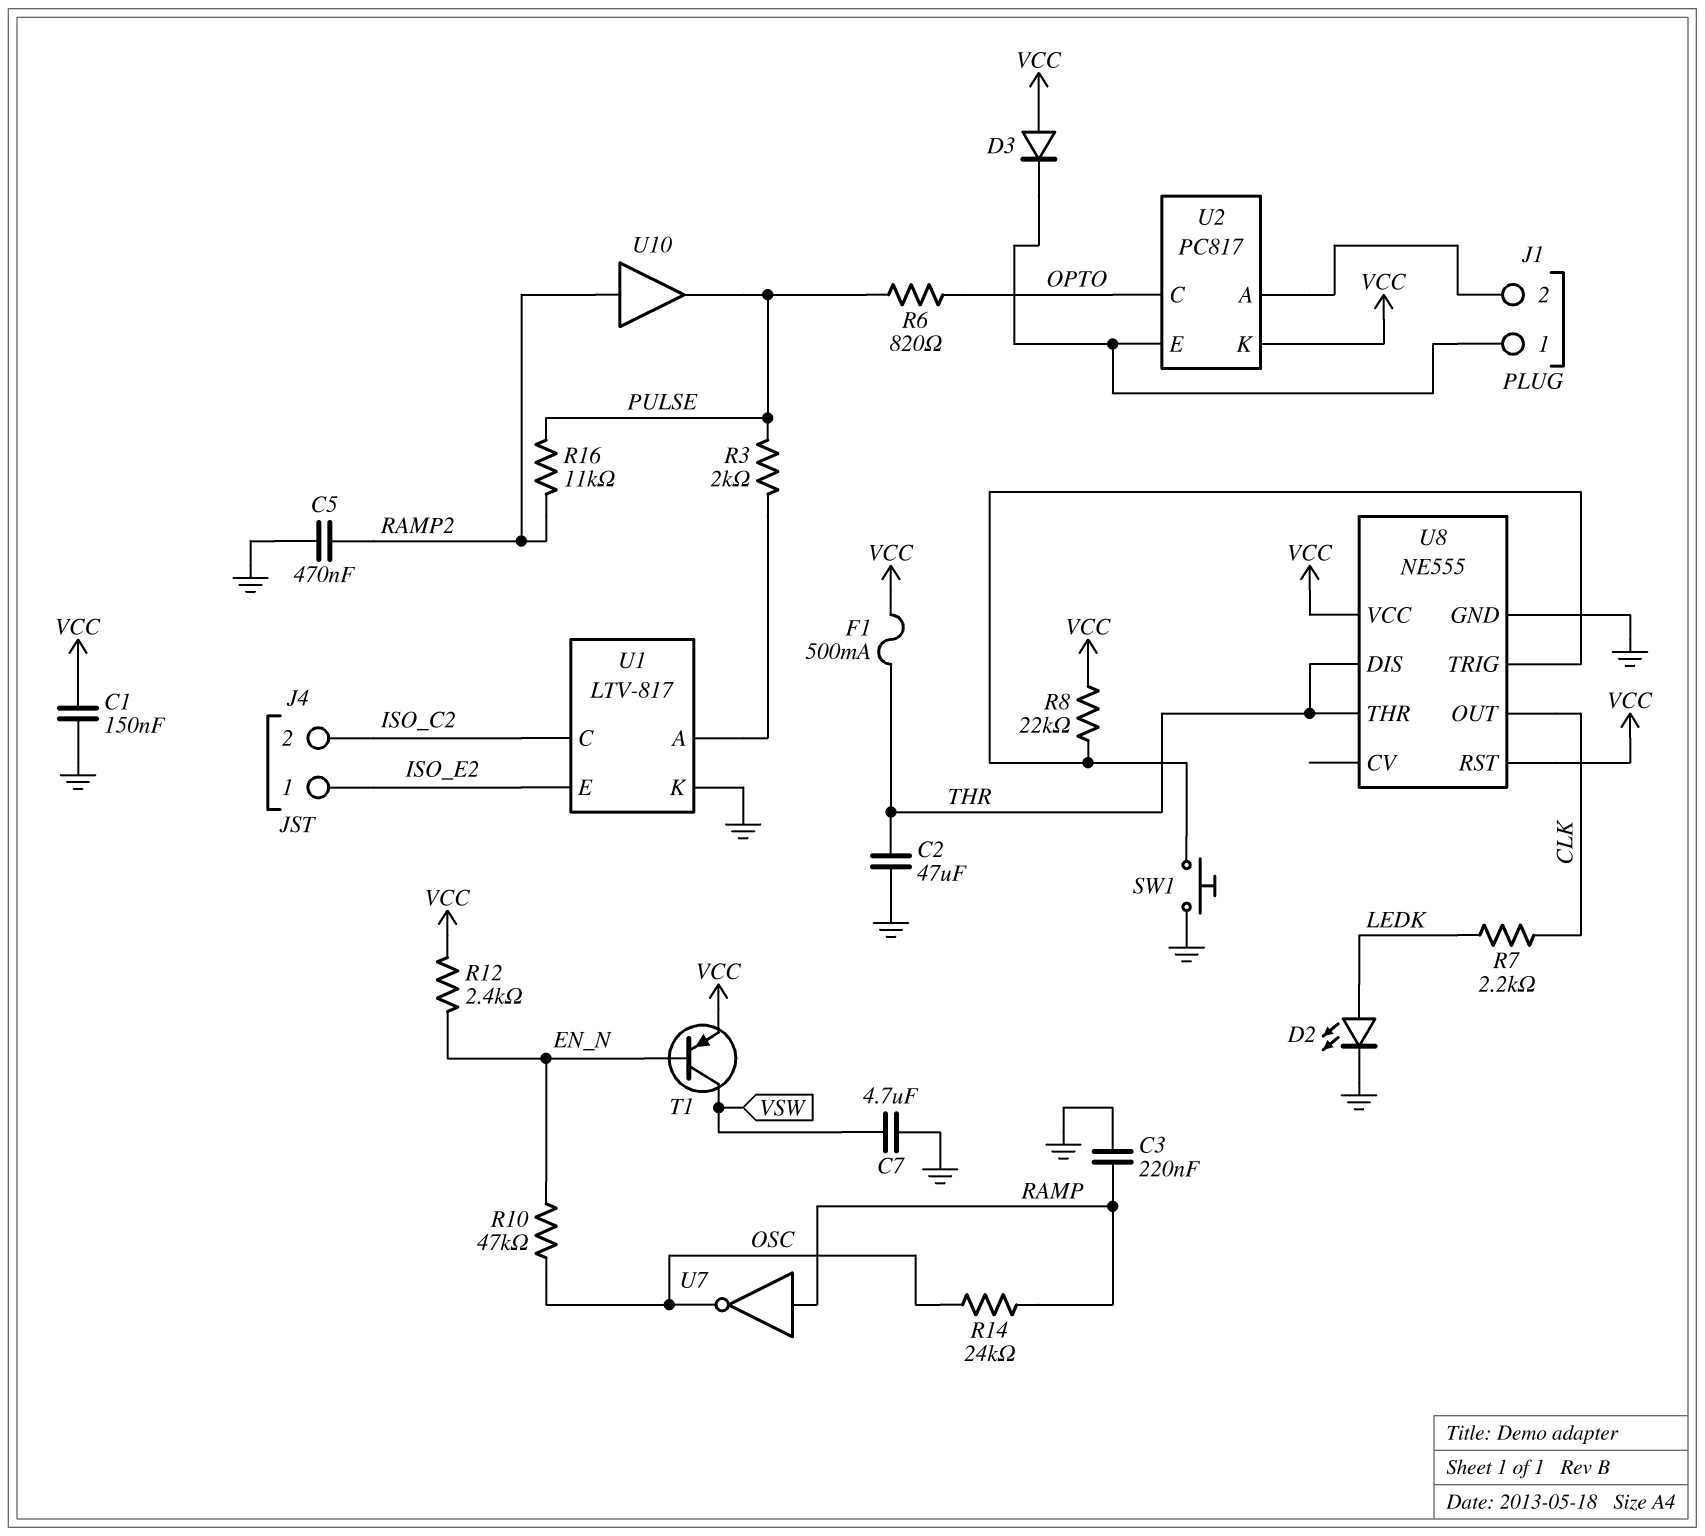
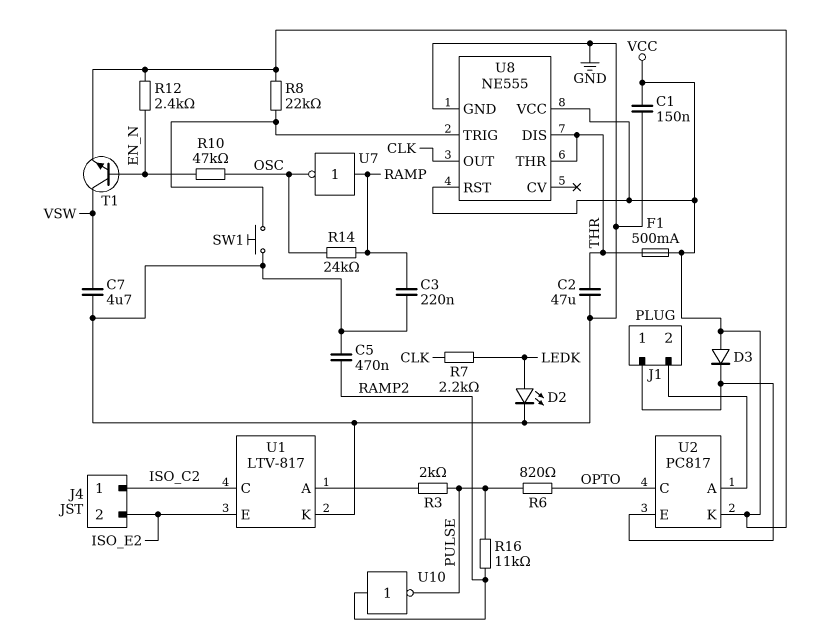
J4 pin 1: ISO_E2 -> ISO_C2
J4 pin 2: ISO_C2 -> ISO_E2
T1: PNP (B EN_N, C VSW, E VCC) -> NPN (B EN_N, C VSW, E VCC)
U10: buffer (in RAMP2, out PULSE) -> NOT (in RAMP2, out PULSE)

